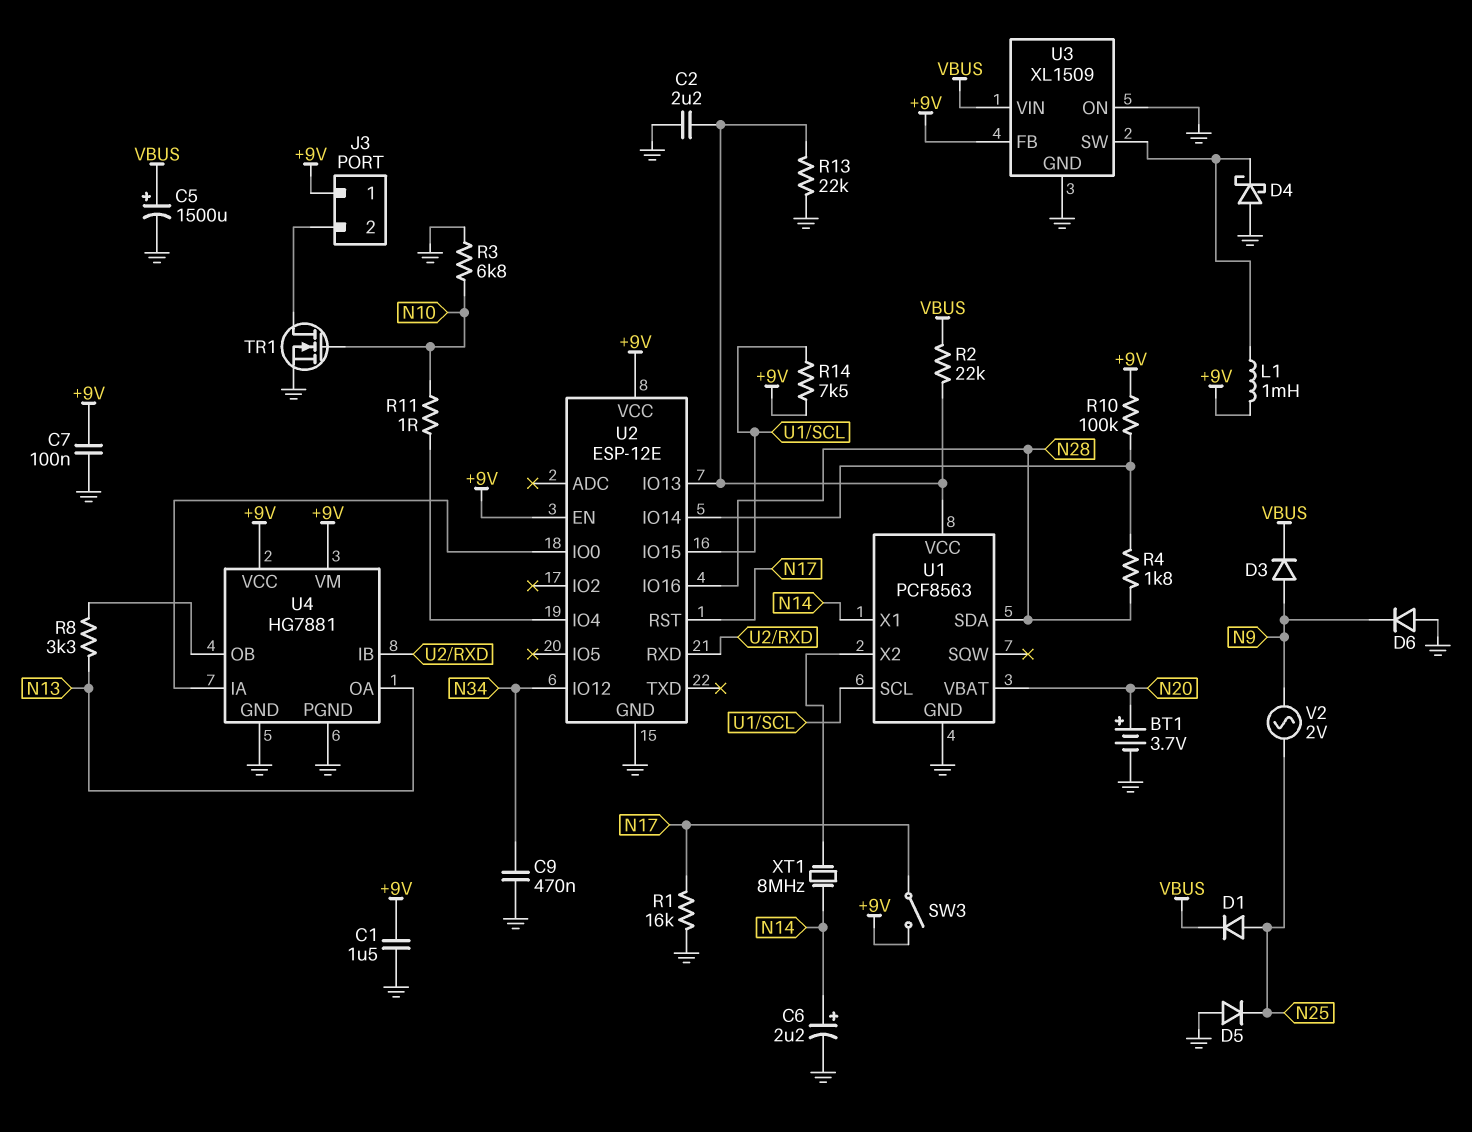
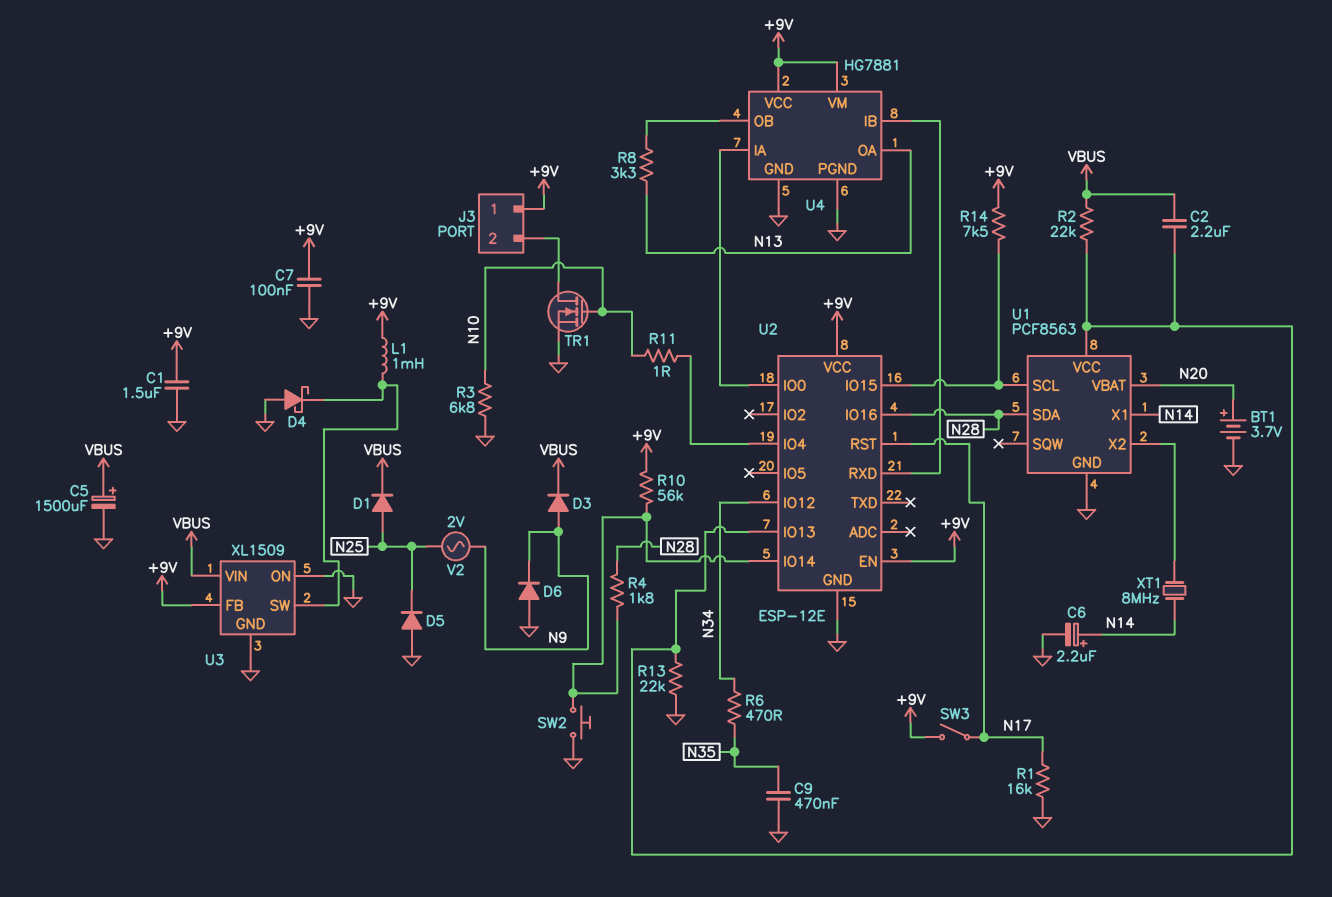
C2: 2.2uF (GND, U1/VCC) -> 2.2uF (U1/VCC, VBUS)
C9: 470nF (GND, N34) -> 470nF (GND, N35)
R6: none -> 470 (N34, N35)
R10: 100k (+9V, U2/IO14) -> 56k (+9V, U2/IO14)
SW2: none -> button (GND, U2/IO14)

